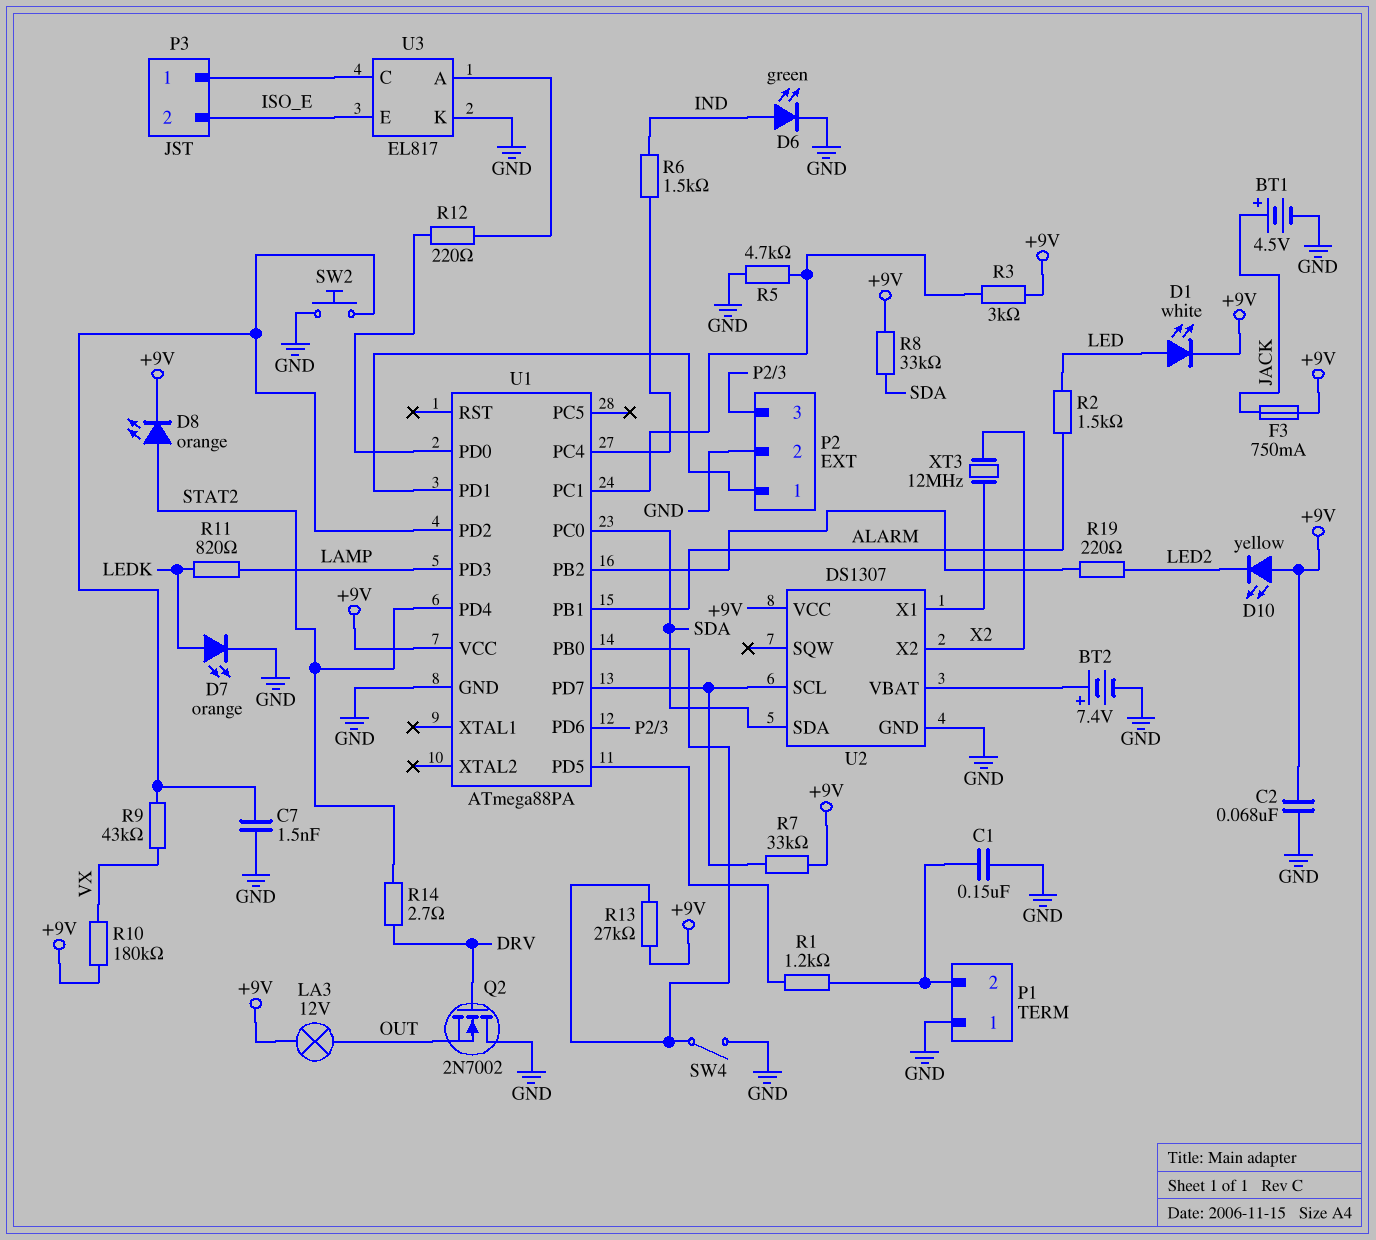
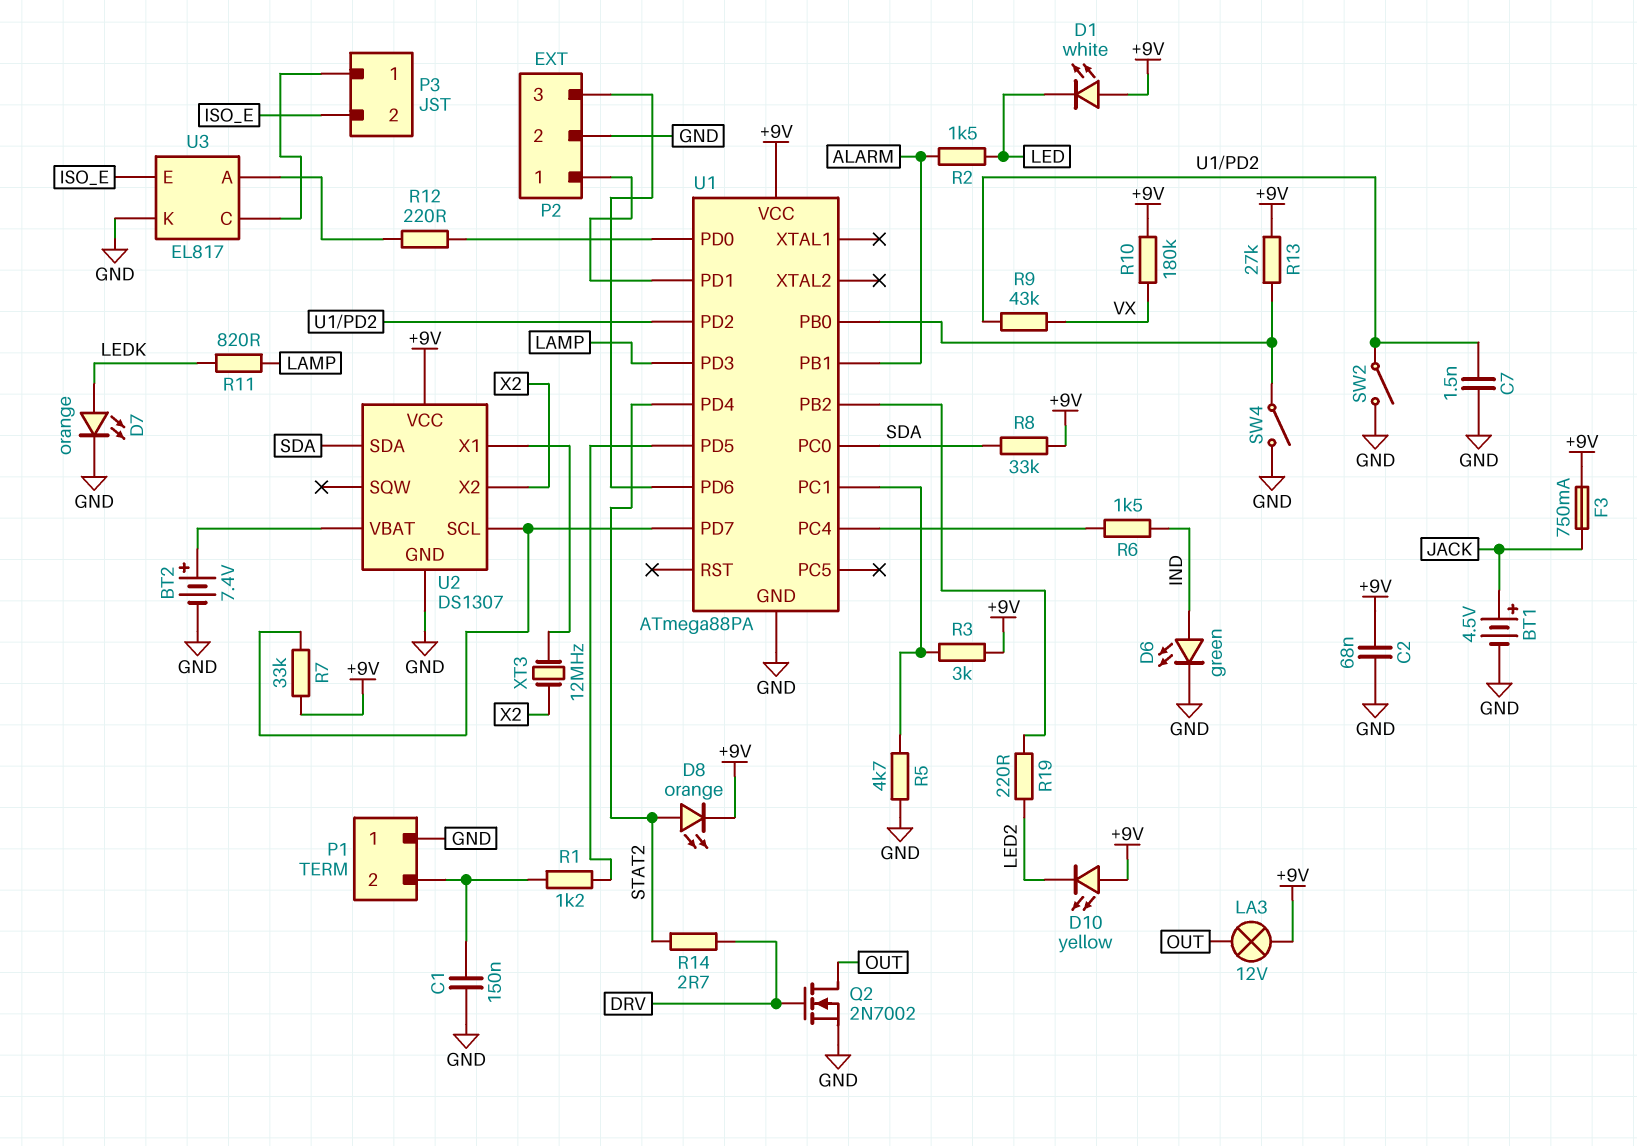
D1: LED white (A LED, K +9V) -> LED white (A +9V, K LED)
Q2: NMOS 2N7002 (G DRV, D GND, S OUT) -> NMOS 2N7002 (G DRV, D OUT, S GND)
SW2: button (GND, U1/PD2) -> switch (GND, U1/PD2)

